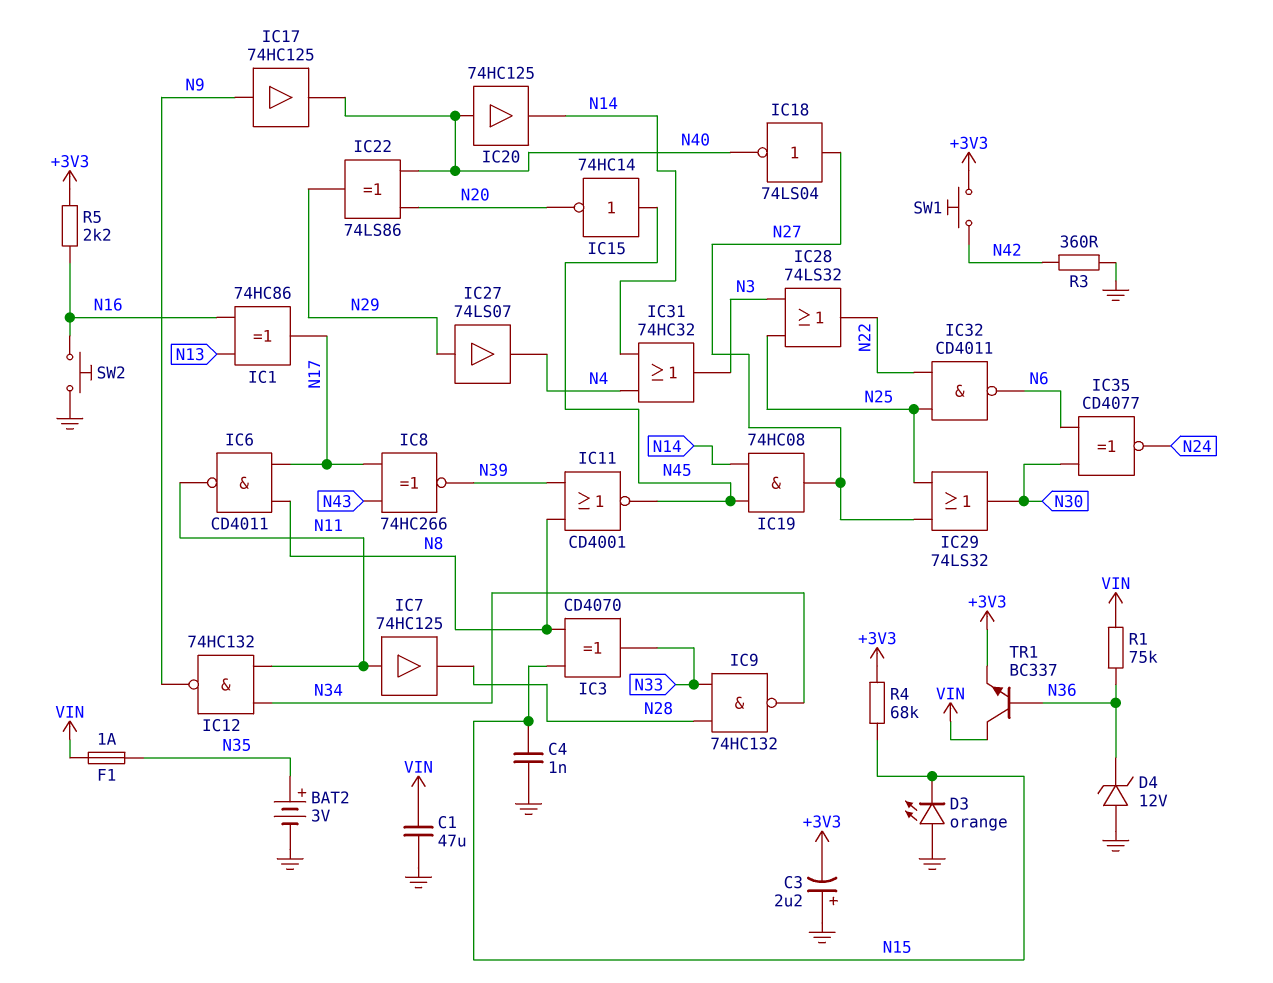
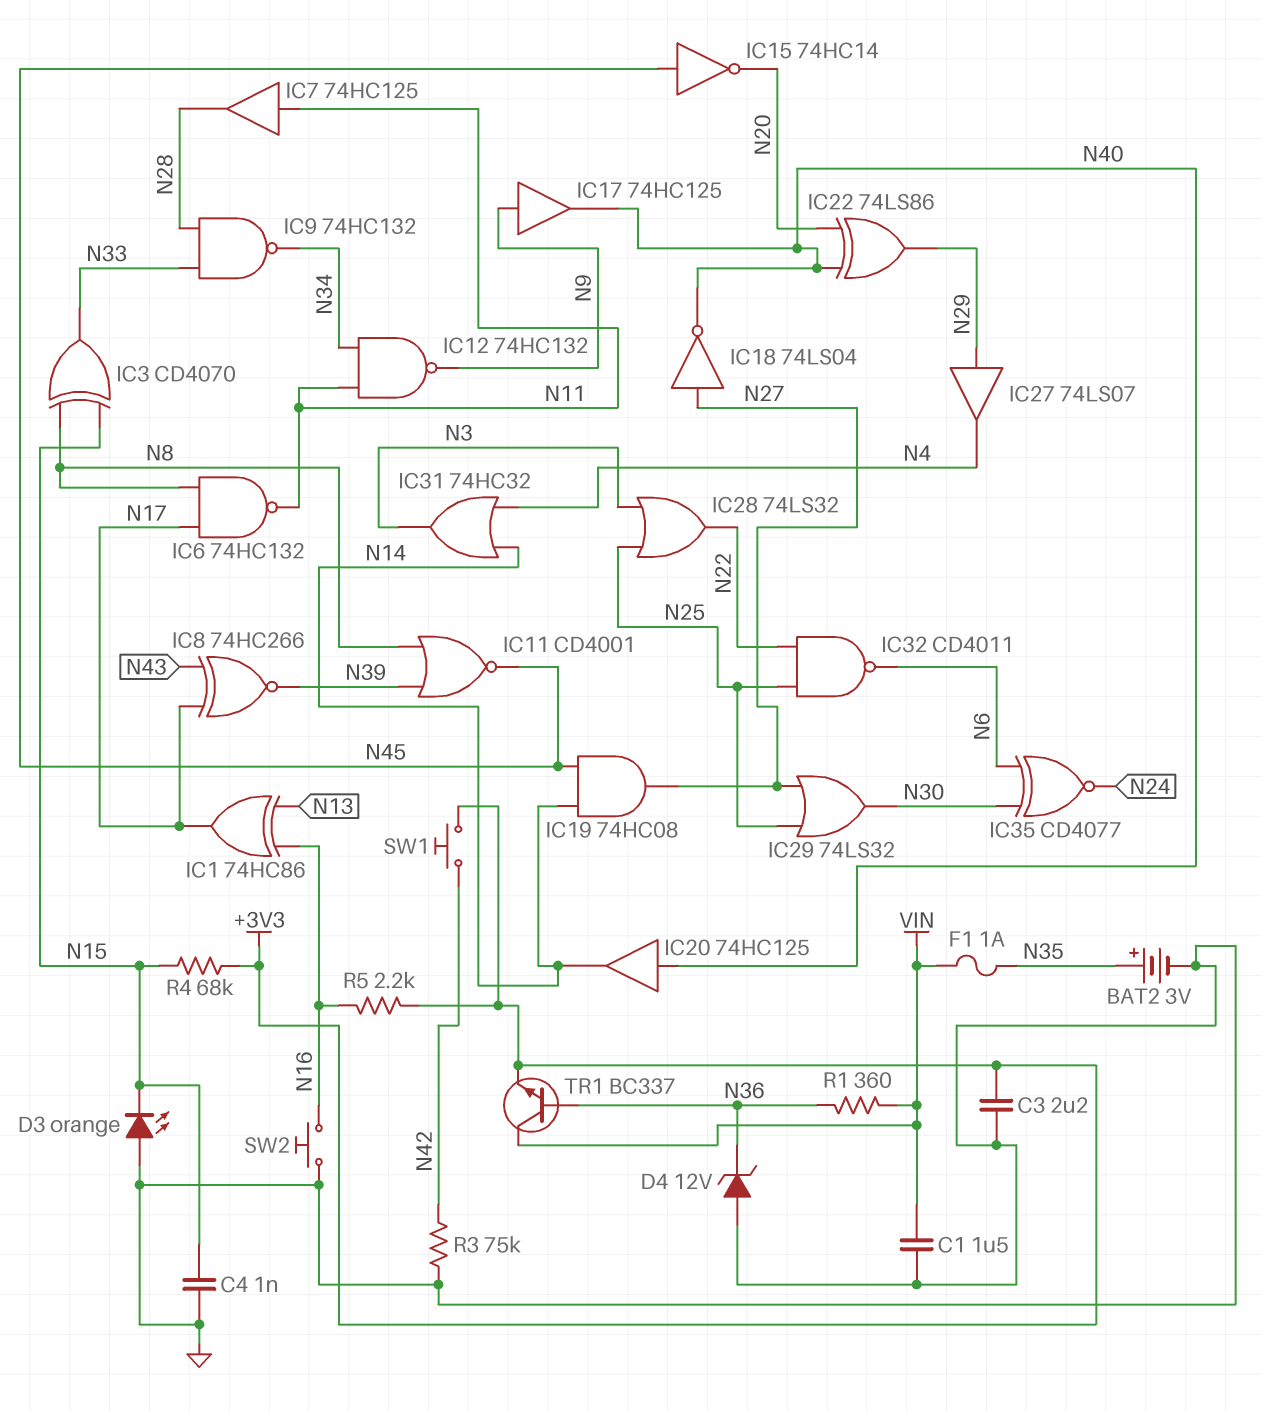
C1: 47uF (GND, VIN) -> 1.5uF (GND, VIN)
C3: 2.2uF (plus GND, minus +3V3) -> 2.2uF (+3V3, GND)
IC6: NAND CD4011 (in N8, in N17, out N11) -> NAND 74HC132 (in N8, in N17, out N11)
R1: 75k (N36, VIN) -> 360 (N36, VIN)
R3: 360 (GND, N42) -> 75k (GND, N42)

